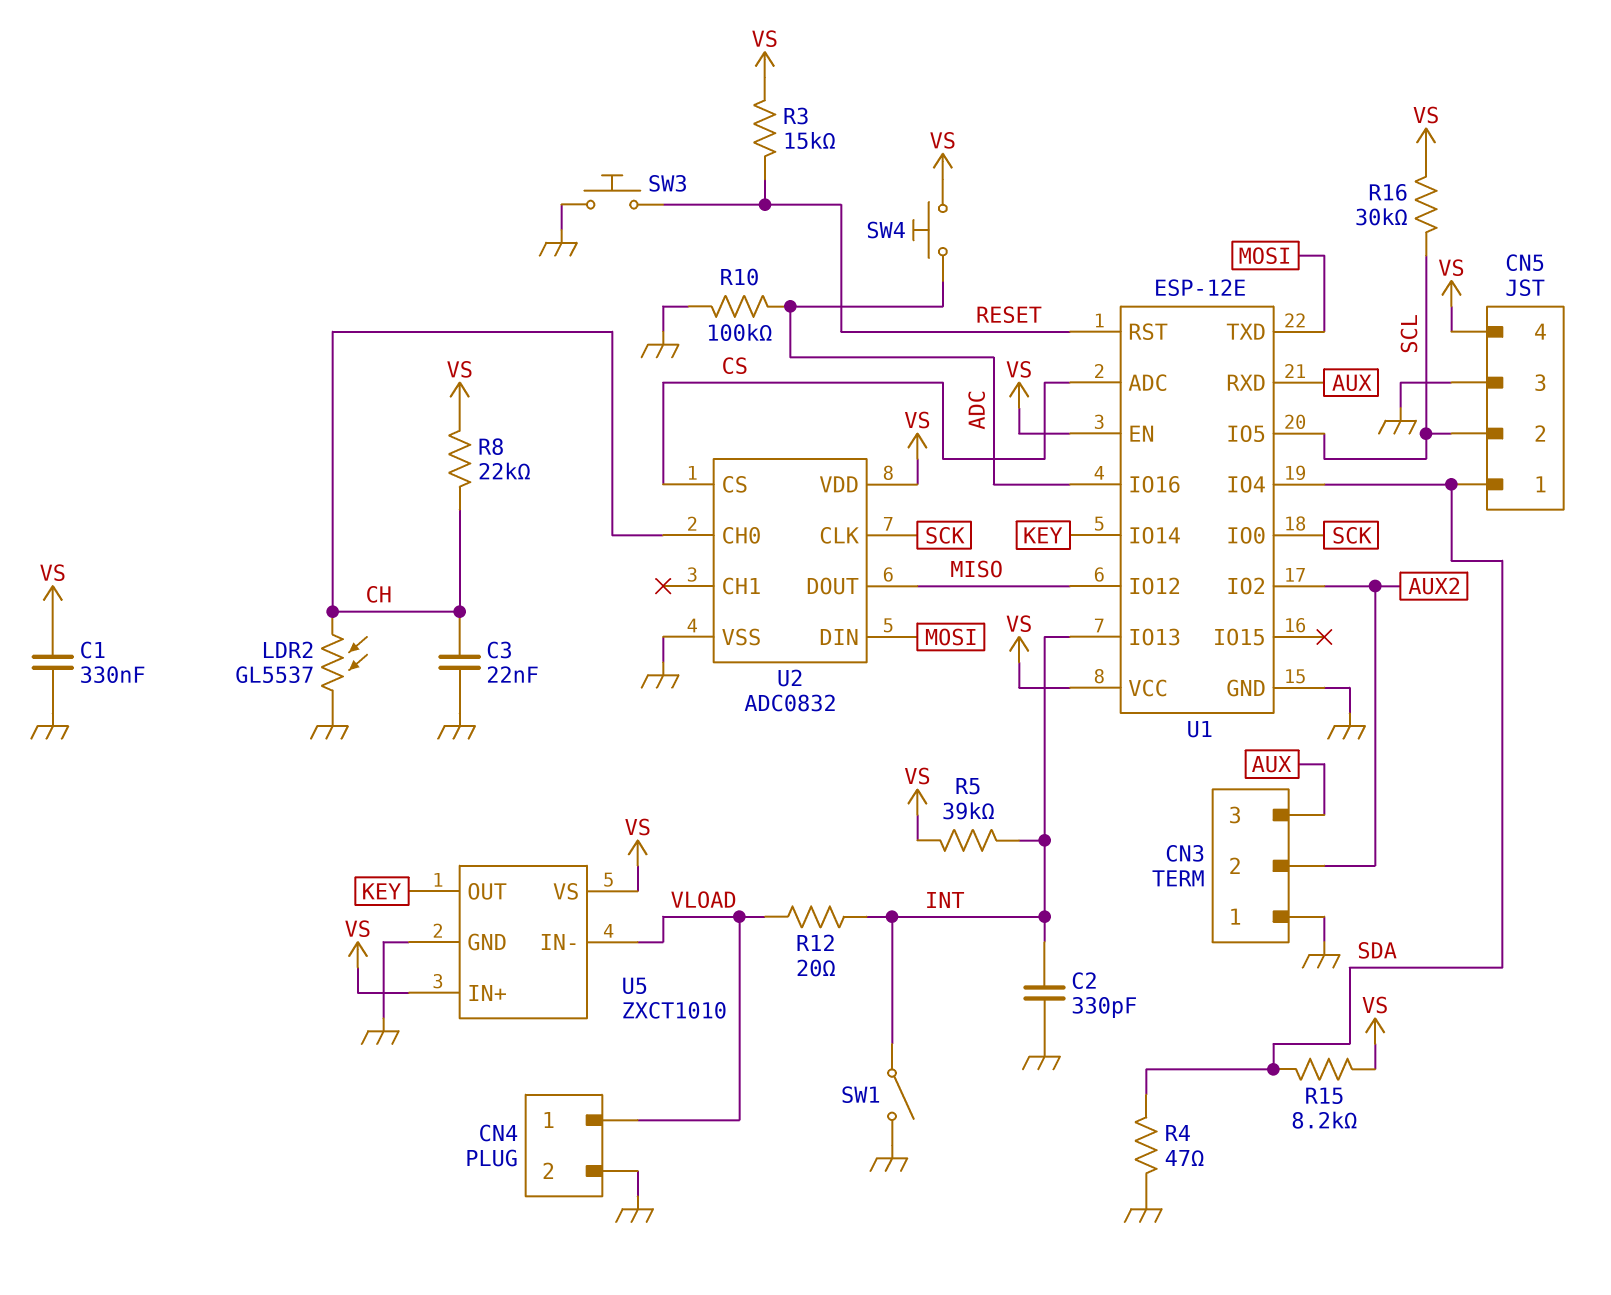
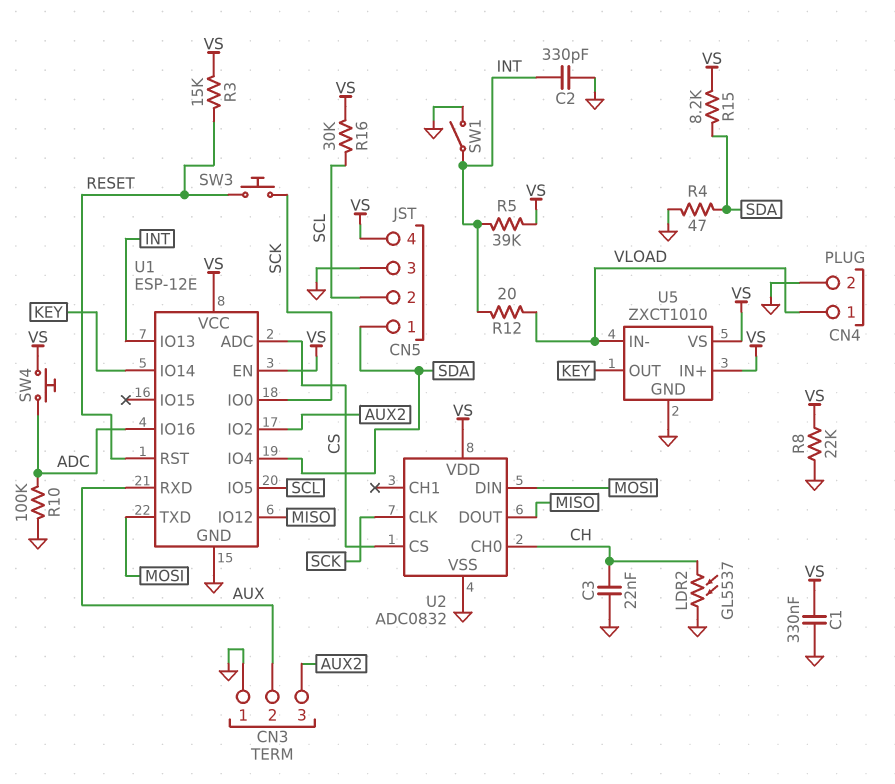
CN3 pin 2: AUX2 -> AUX
CN3 pin 3: AUX -> AUX2
R8: 22k (CH, VS) -> 22k (GND, VS)
SW3: button (GND, RESET) -> button (RESET, SCK)

